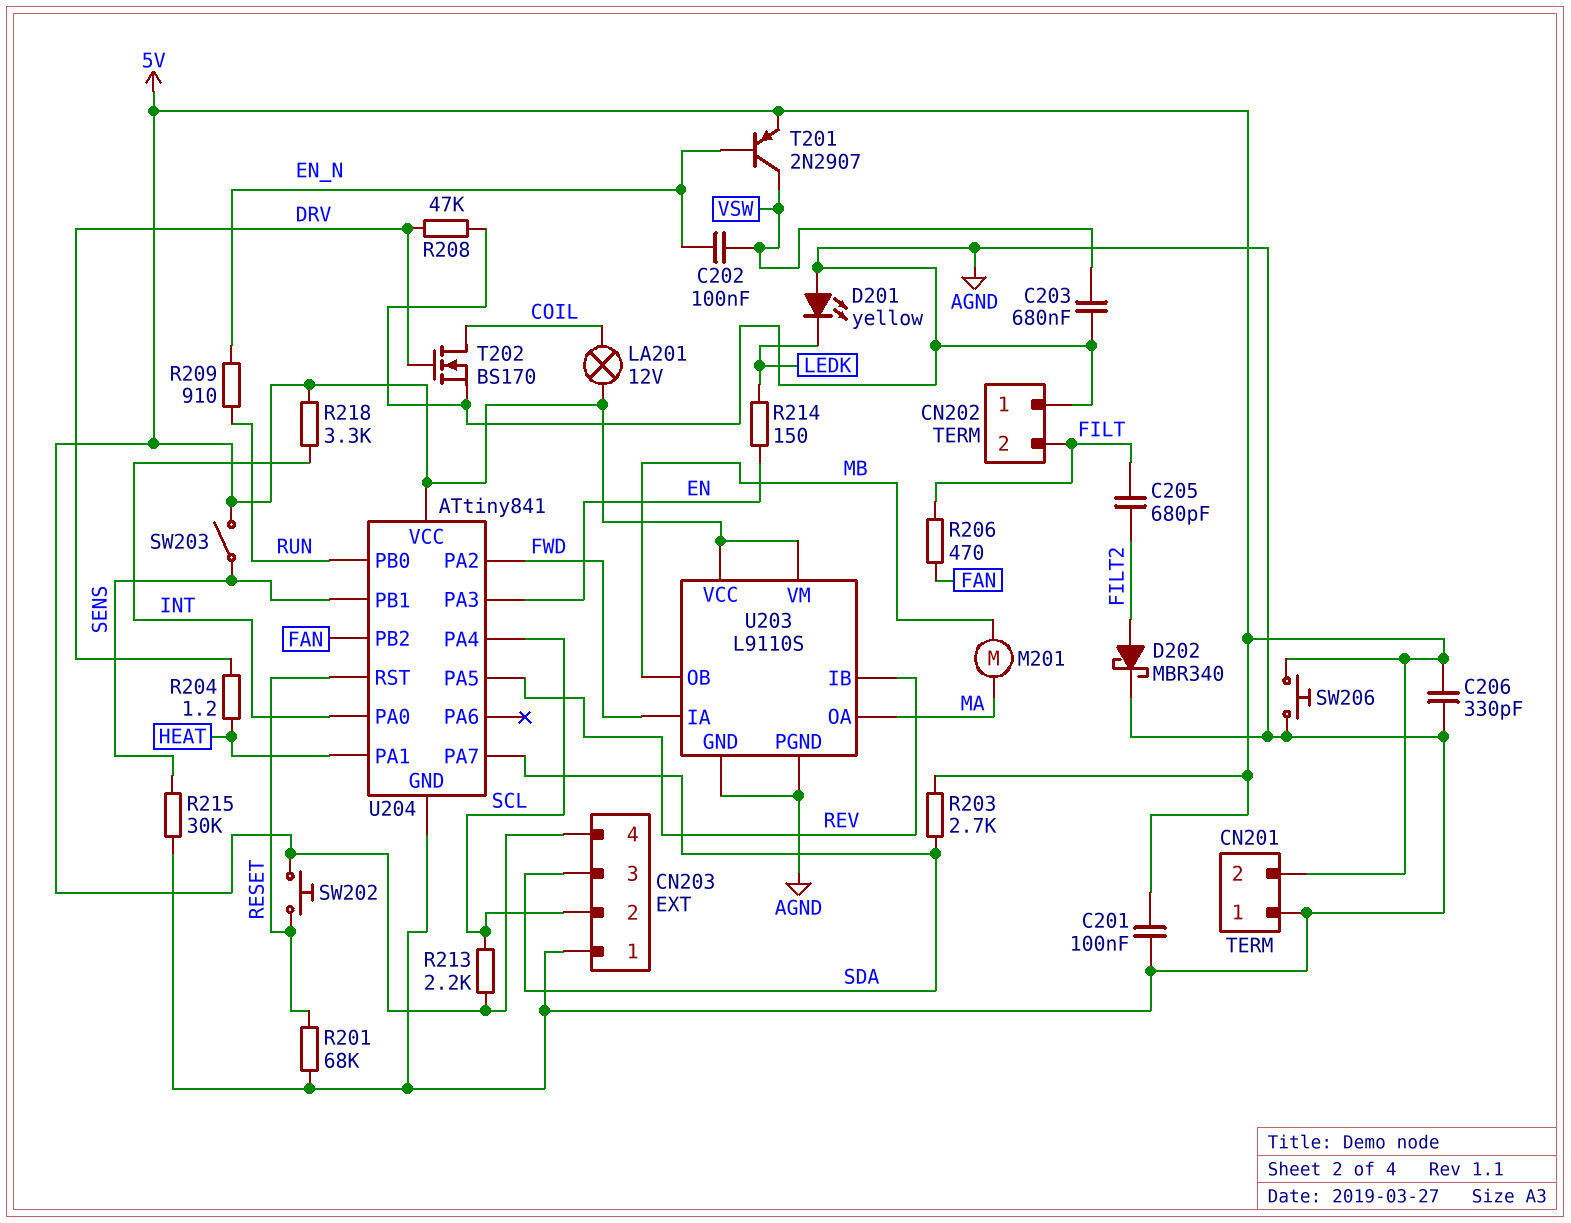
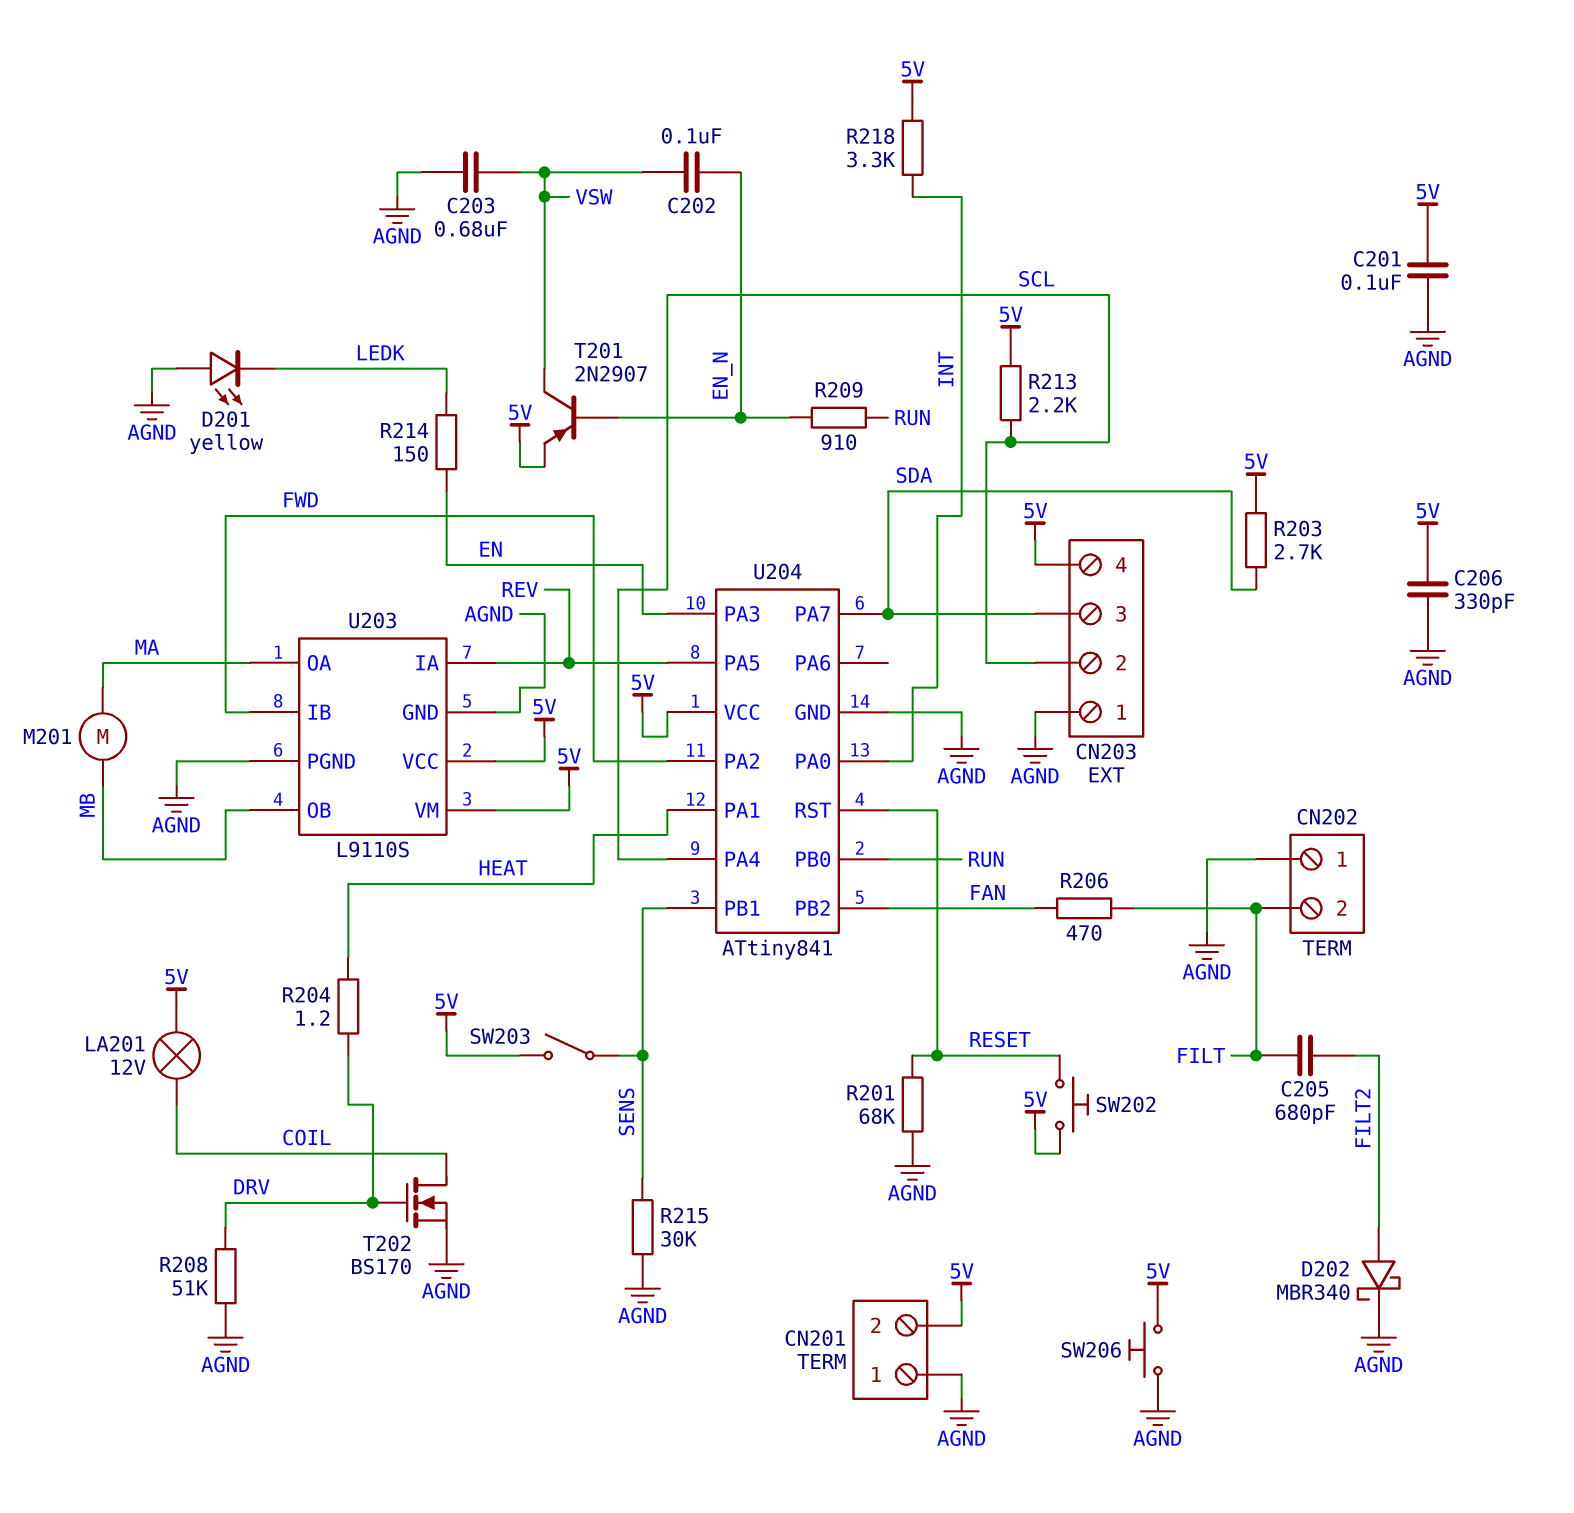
R208: 47k (AGND, DRV) -> 51k (AGND, DRV)
U203 pin IA: FWD -> REV
U203 pin IB: REV -> FWD

